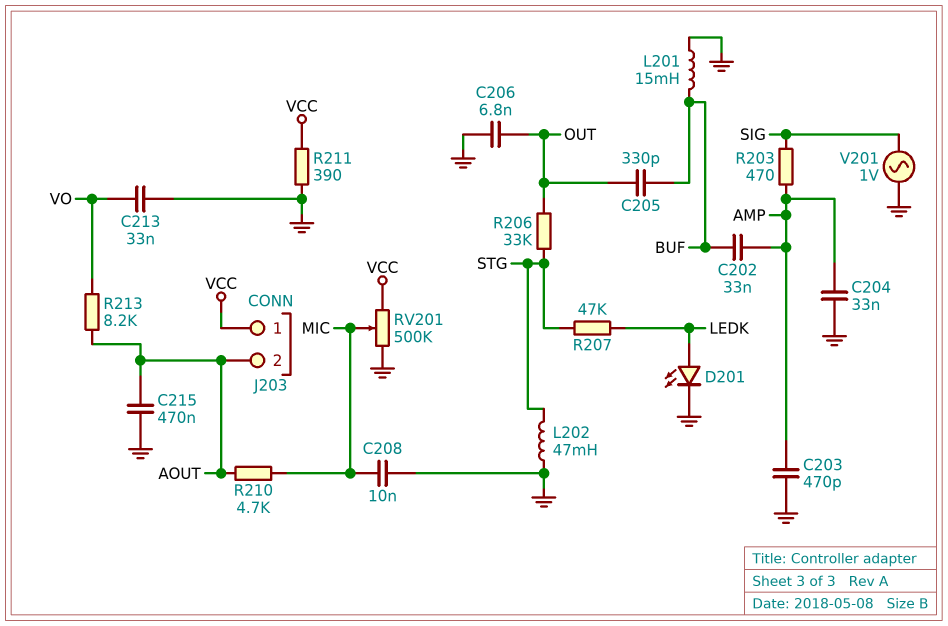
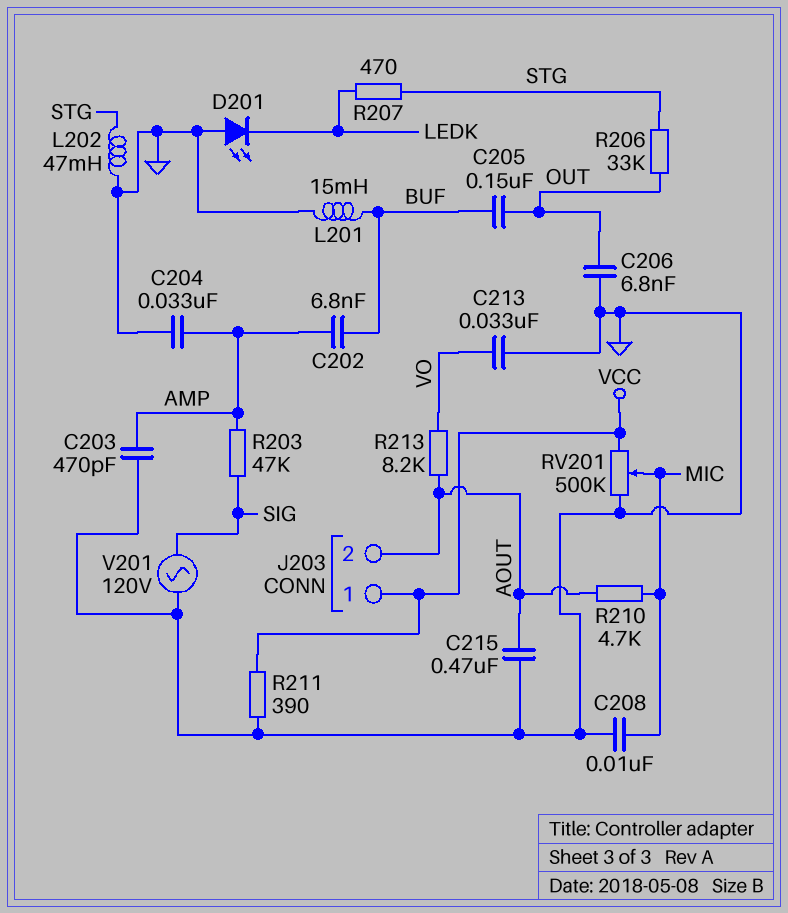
C202: 33nF (AMP, BUF) -> 6.8nF (AMP, BUF)
C205: 330pF (BUF, OUT) -> 150nF (BUF, OUT)
D201: LED (A LEDK, K GND) -> LED (A GND, K LEDK)
R203: 470 (AMP, SIG) -> 47k (AMP, SIG)
R207: 47k (LEDK, STG) -> 470 (LEDK, STG)
V201: AC 1V (GND, SIG) -> AC 120V (GND, SIG)

